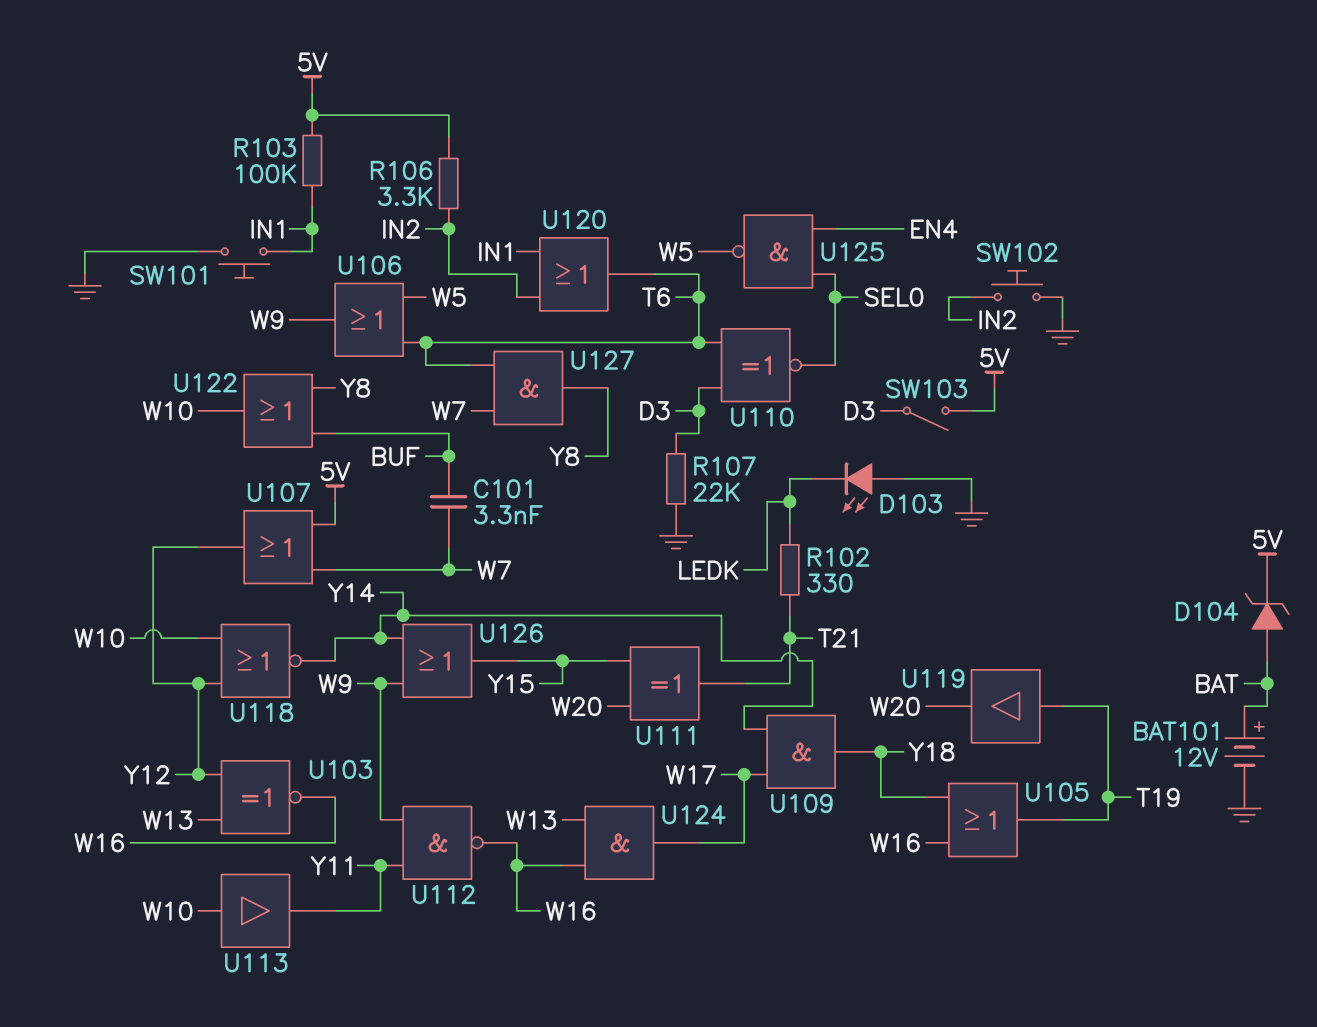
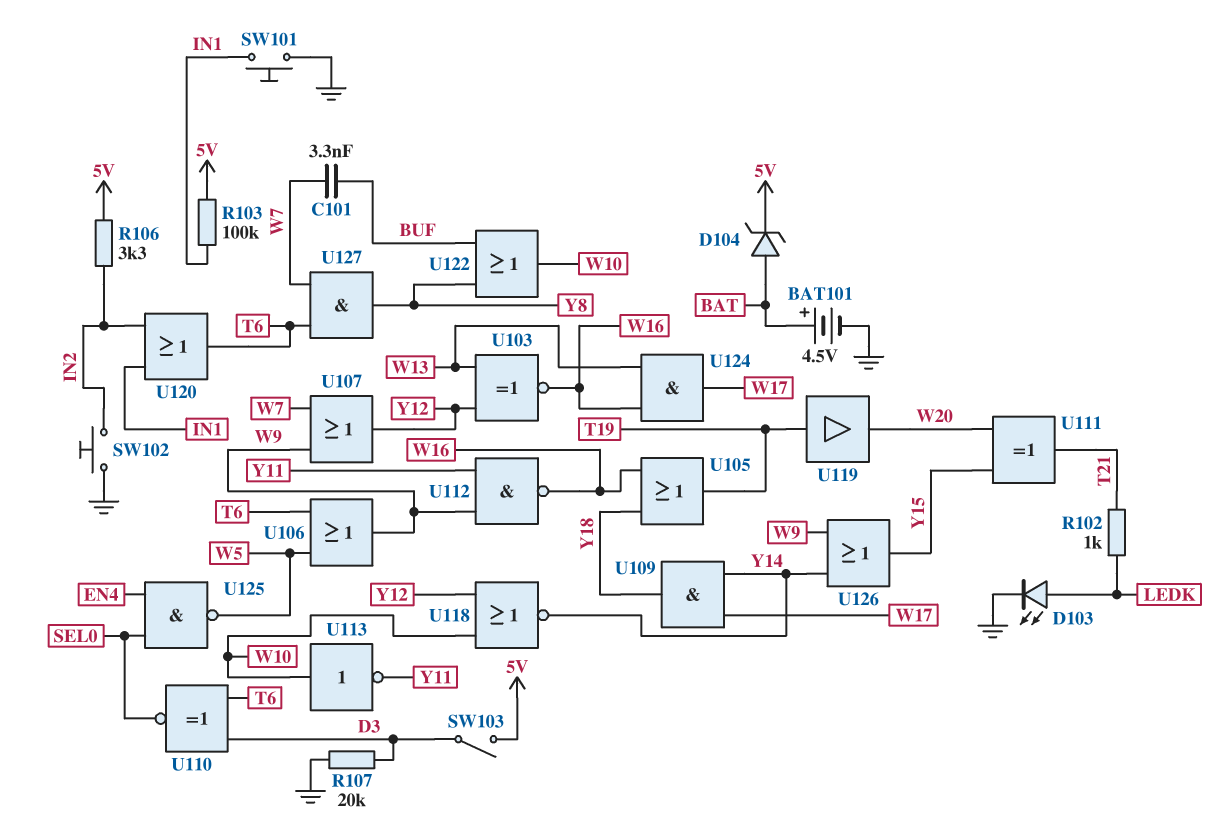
BAT101: 12V (plus BAT, minus GND) -> 4.5V (plus BAT, minus GND)
D103: LED (A GND, K LEDK) -> LED (A LEDK, K GND)
R102: 330 (LEDK, T21) -> 1k (LEDK, T21)
R107: 22k (D3, GND) -> 20k (D3, GND)
U107: OR (in 5V, in W7, out Y12) -> OR (in W7, in W9, out Y12)
U113: buffer (in W10, out Y11) -> NOT (in W10, out Y11)

